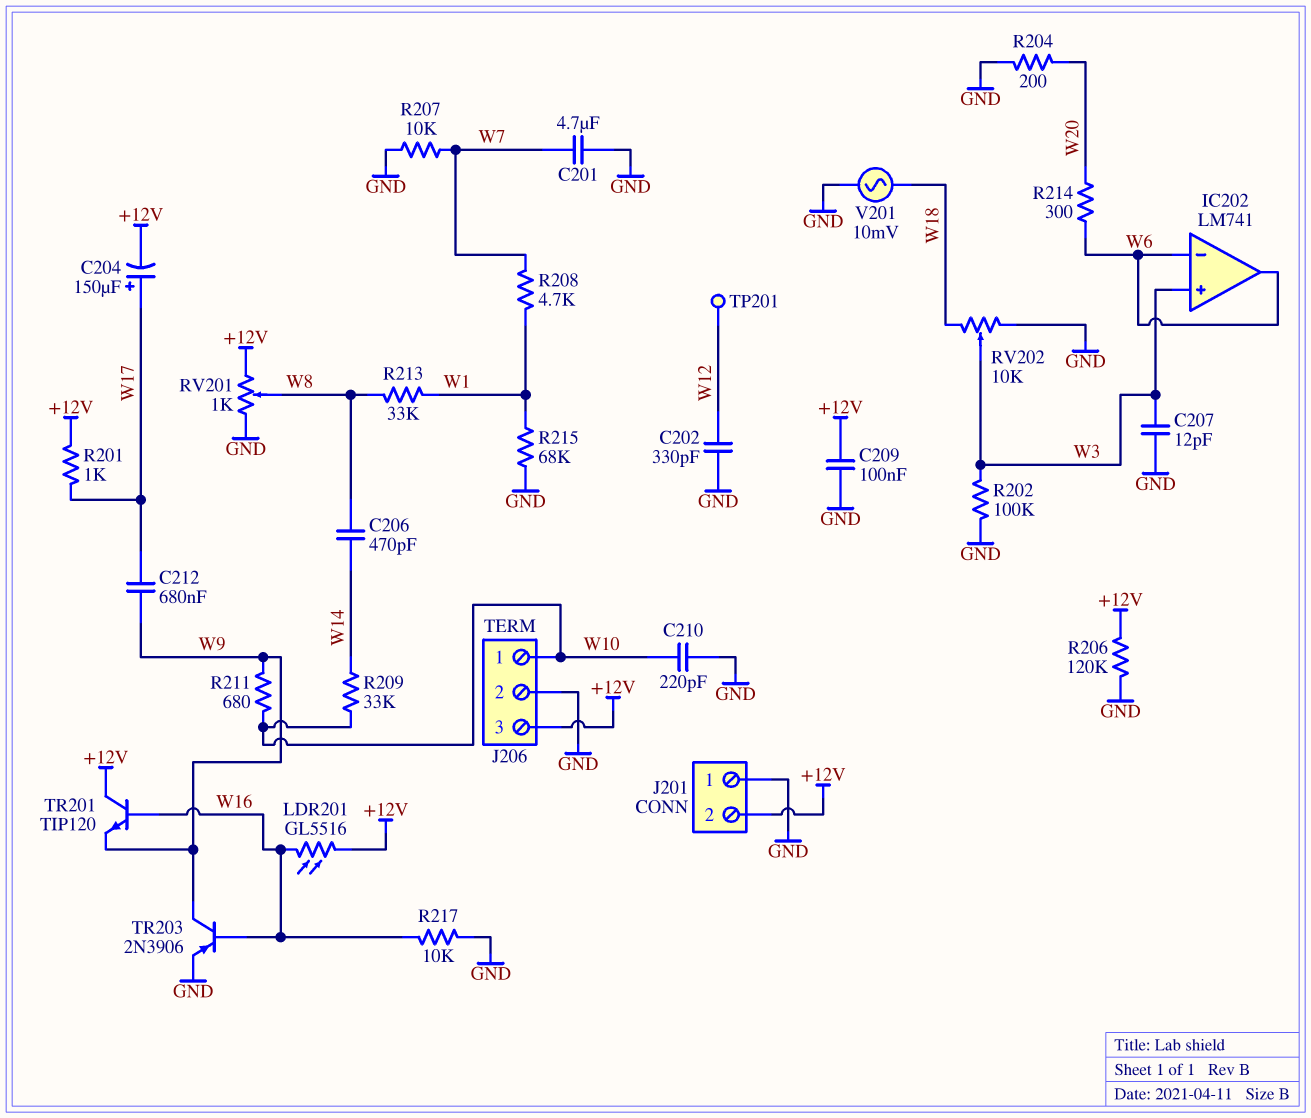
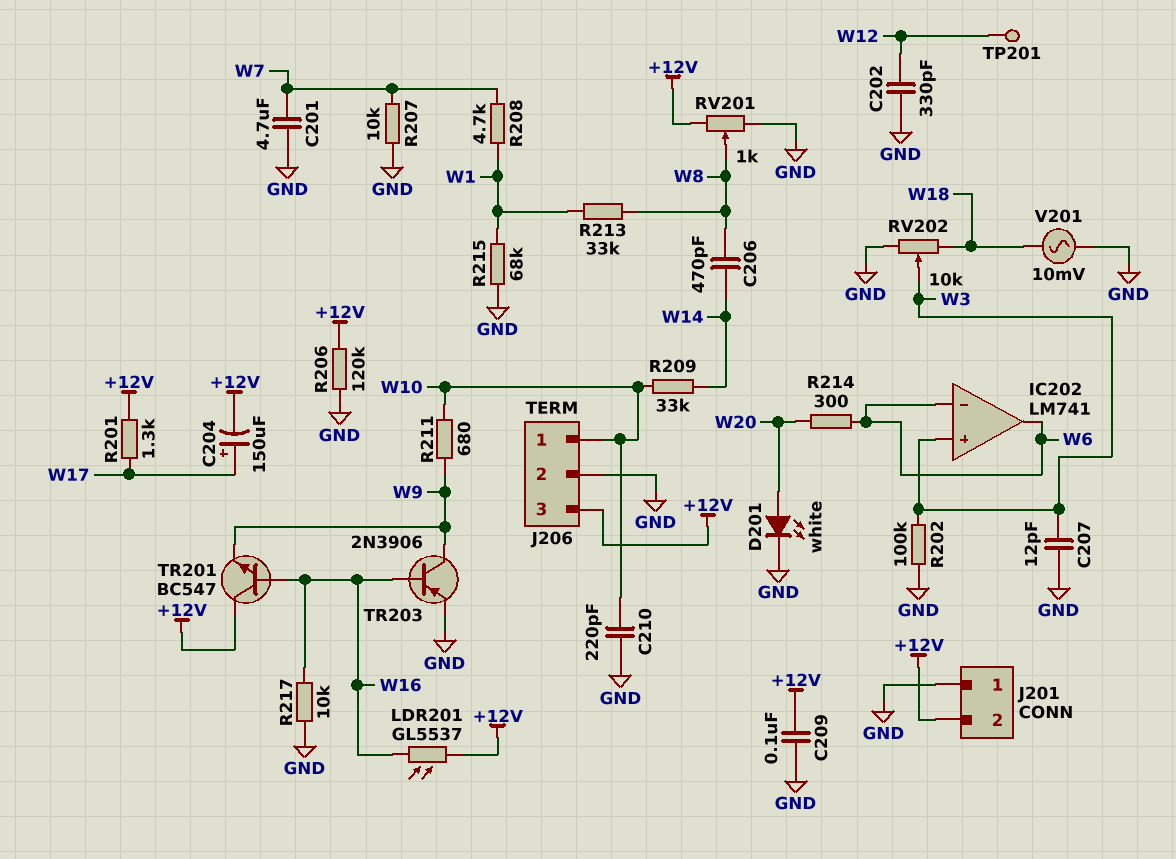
C212: 680nF (W9, W17) -> none
D201: none -> LED white (A W20, K GND)
LDR201: GL5516 (+12V, W16) -> GL5537 (+12V, W16)
R201: 1k (+12V, W17) -> 1.3k (+12V, W17)
R204: 200 (GND, W20) -> none
TR201: NPN TIP120 (B W16, C +12V, E W9) -> NPN BC547 (B W16, C +12V, E W9)

